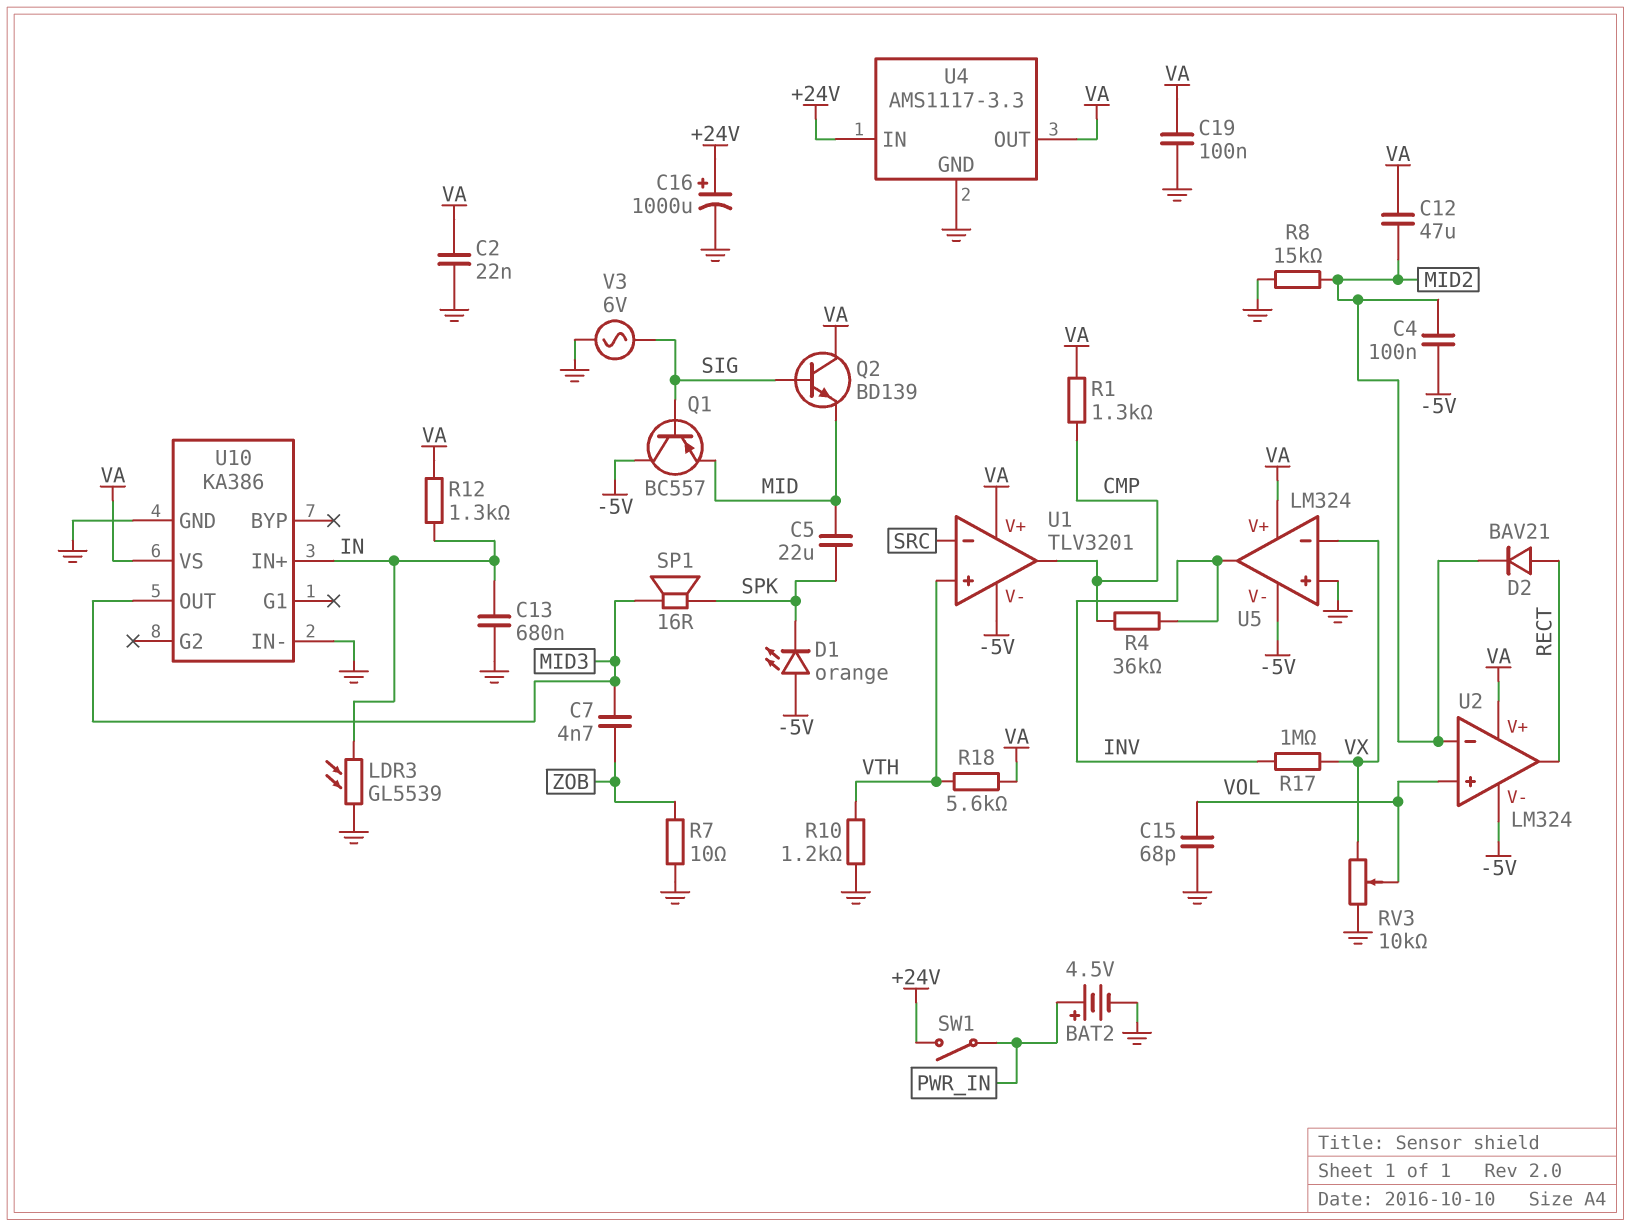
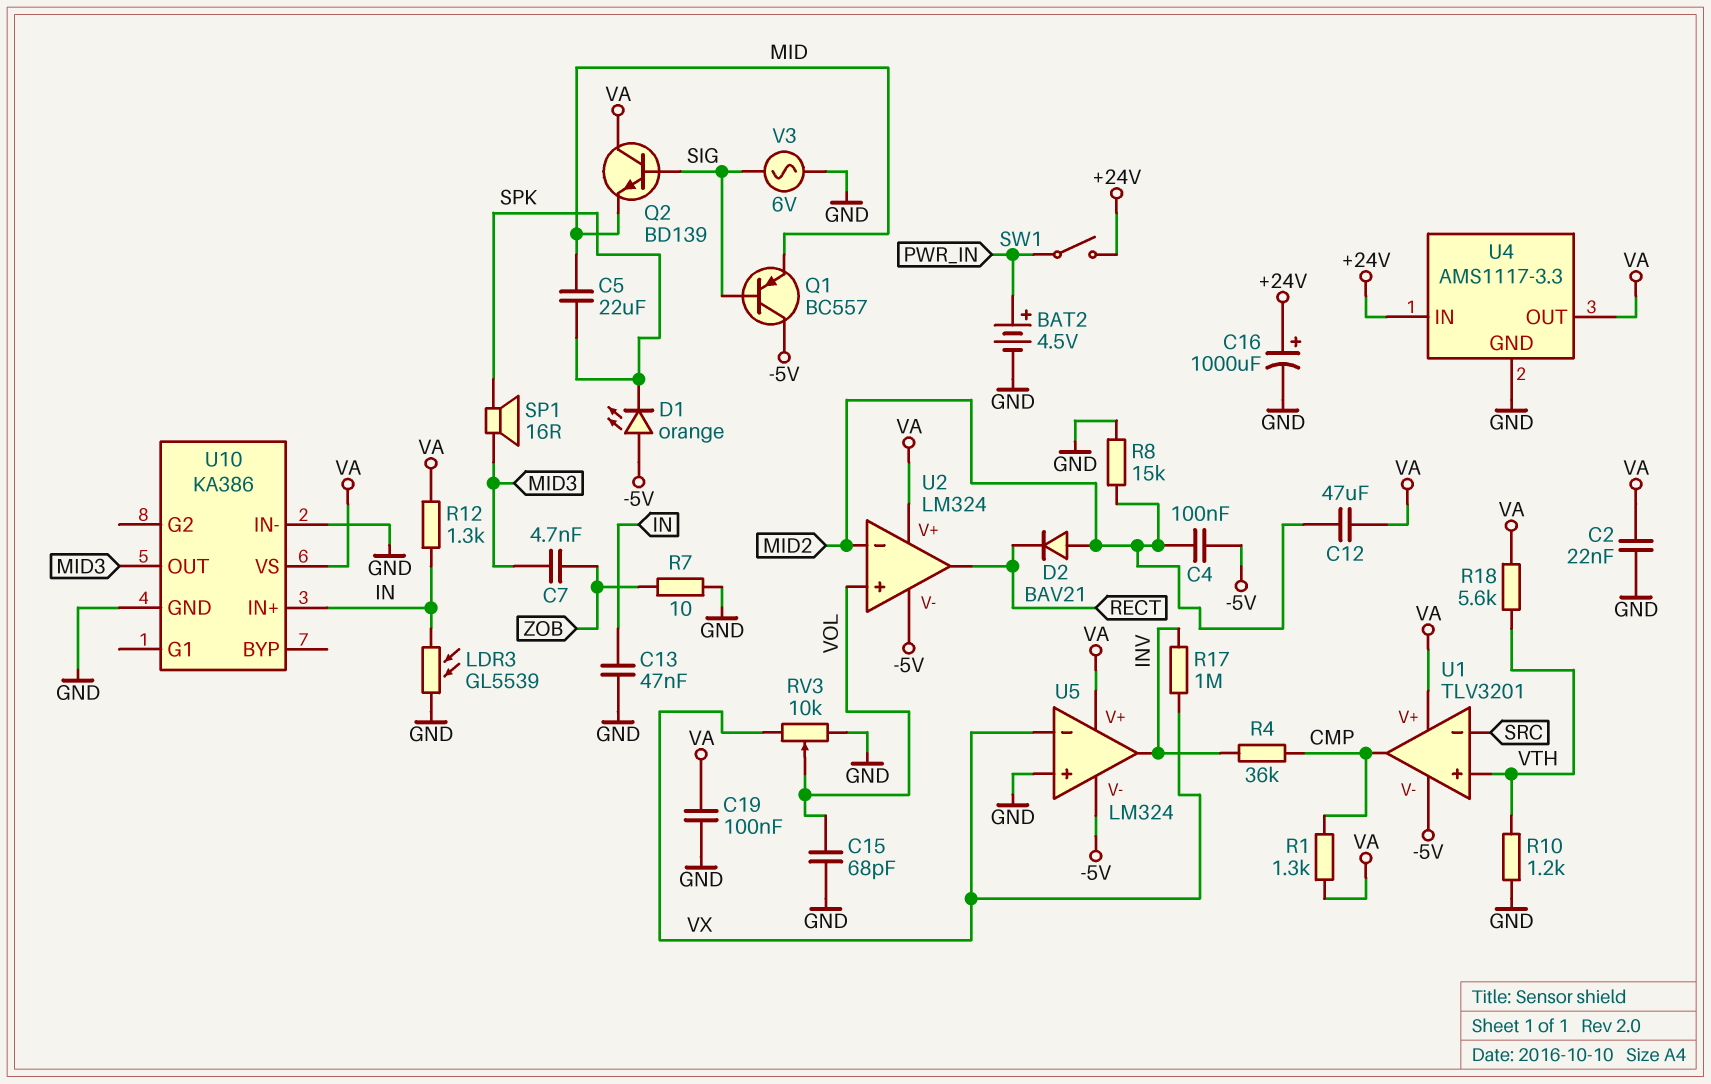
C13: 680nF (GND, IN) -> 47nF (GND, IN)
D2: diode BAV21 (A RECT, K MID2) -> diode BAV21 (A MID2, K RECT)

